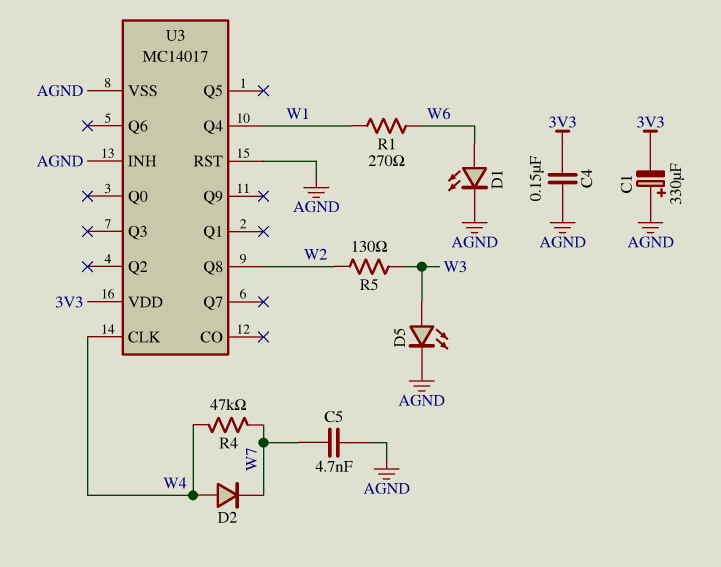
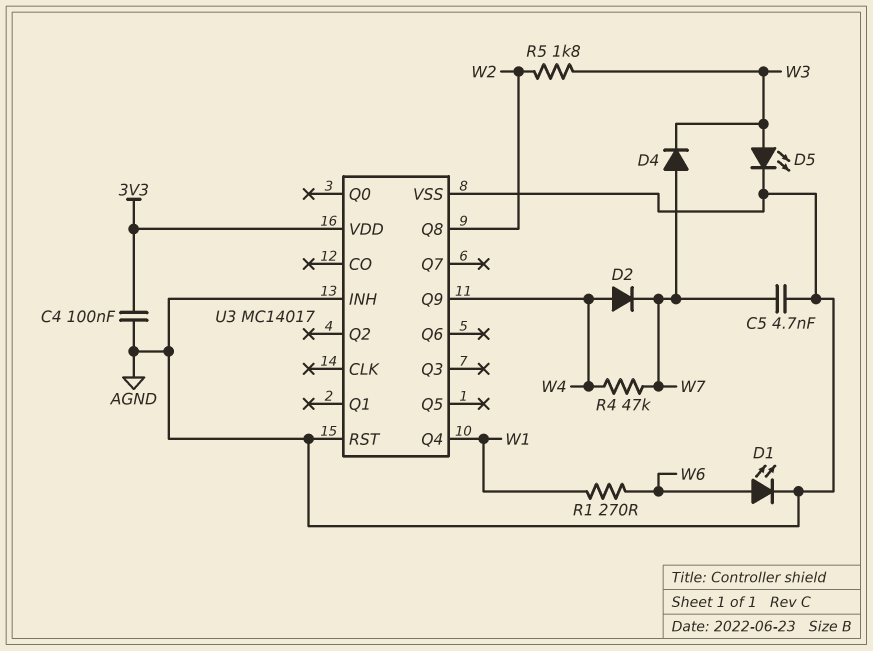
C1: 330uF (plus AGND, minus 3V3) -> none
C4: 150nF (3V3, AGND) -> 100nF (3V3, AGND)
D4: none -> diode (A W7, K W3)
R5: 130 (W2, W3) -> 1.8k (W2, W3)
U3 pin CLK: W4 -> none
U3 pin Q9: none -> W4

